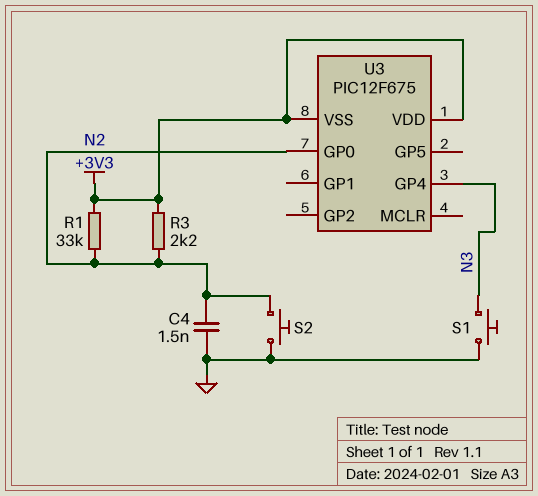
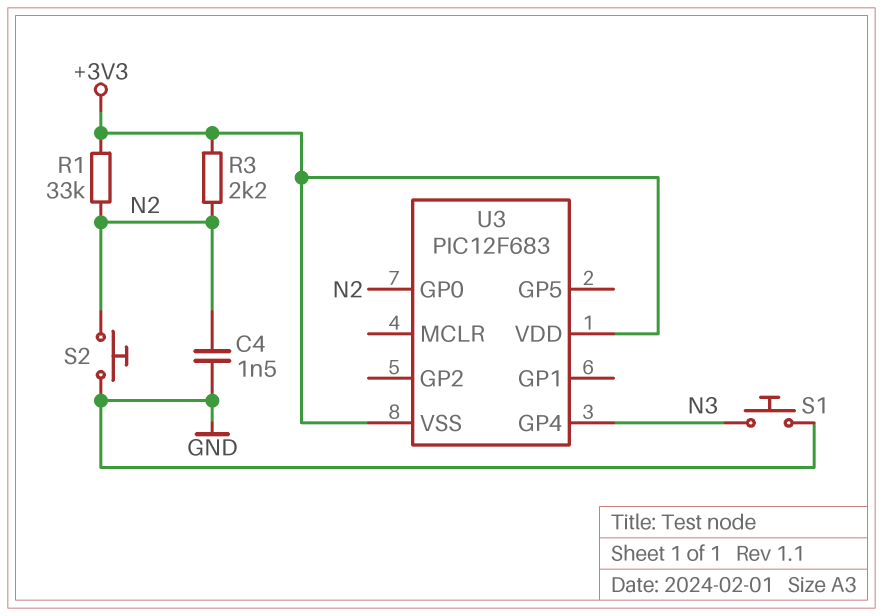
U3: PIC12F675 -> PIC12F683

